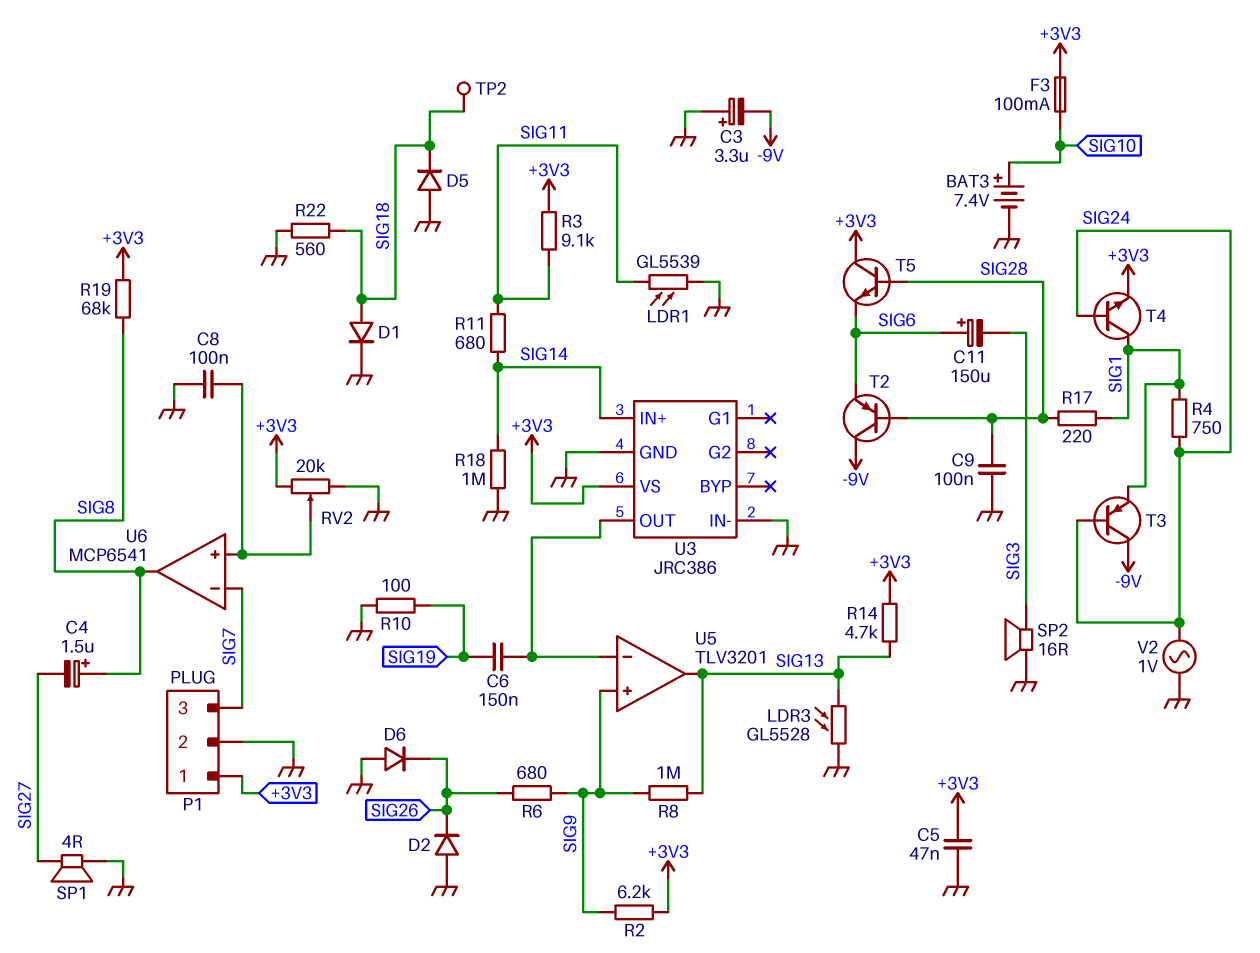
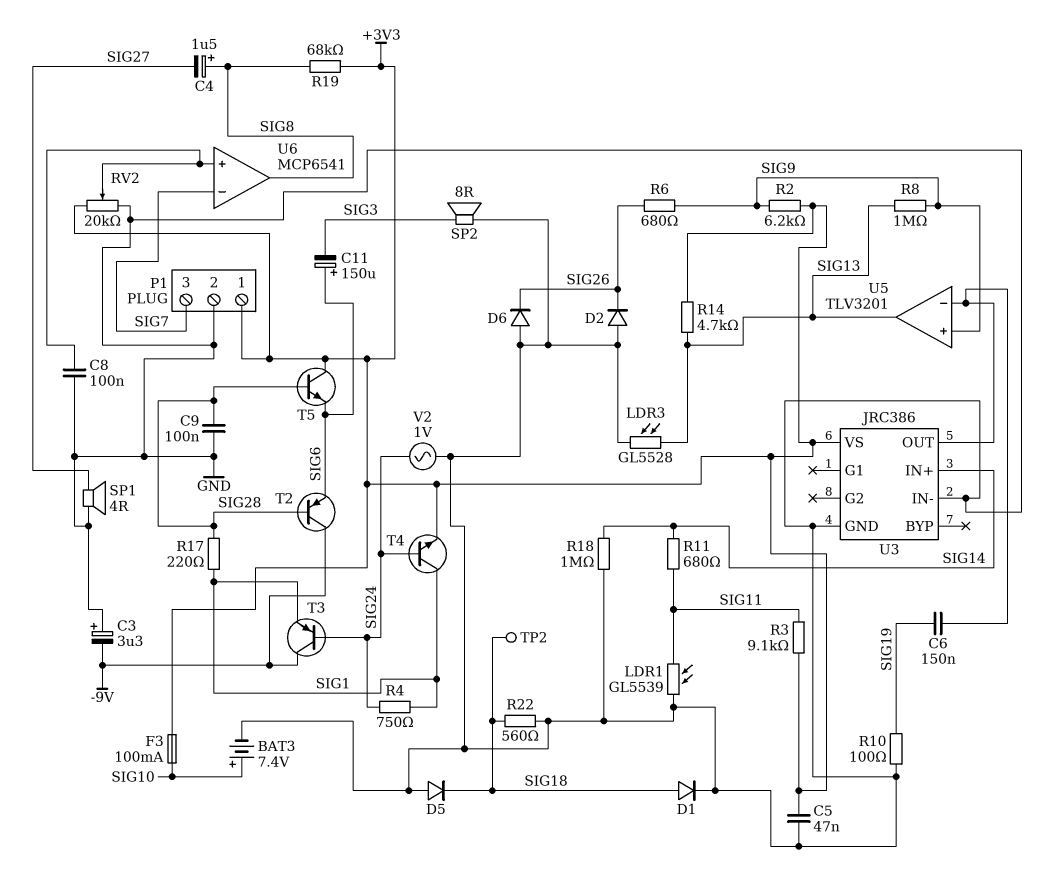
SP2: speaker 16R (GND, SIG3) -> speaker 8R (GND, SIG3)

